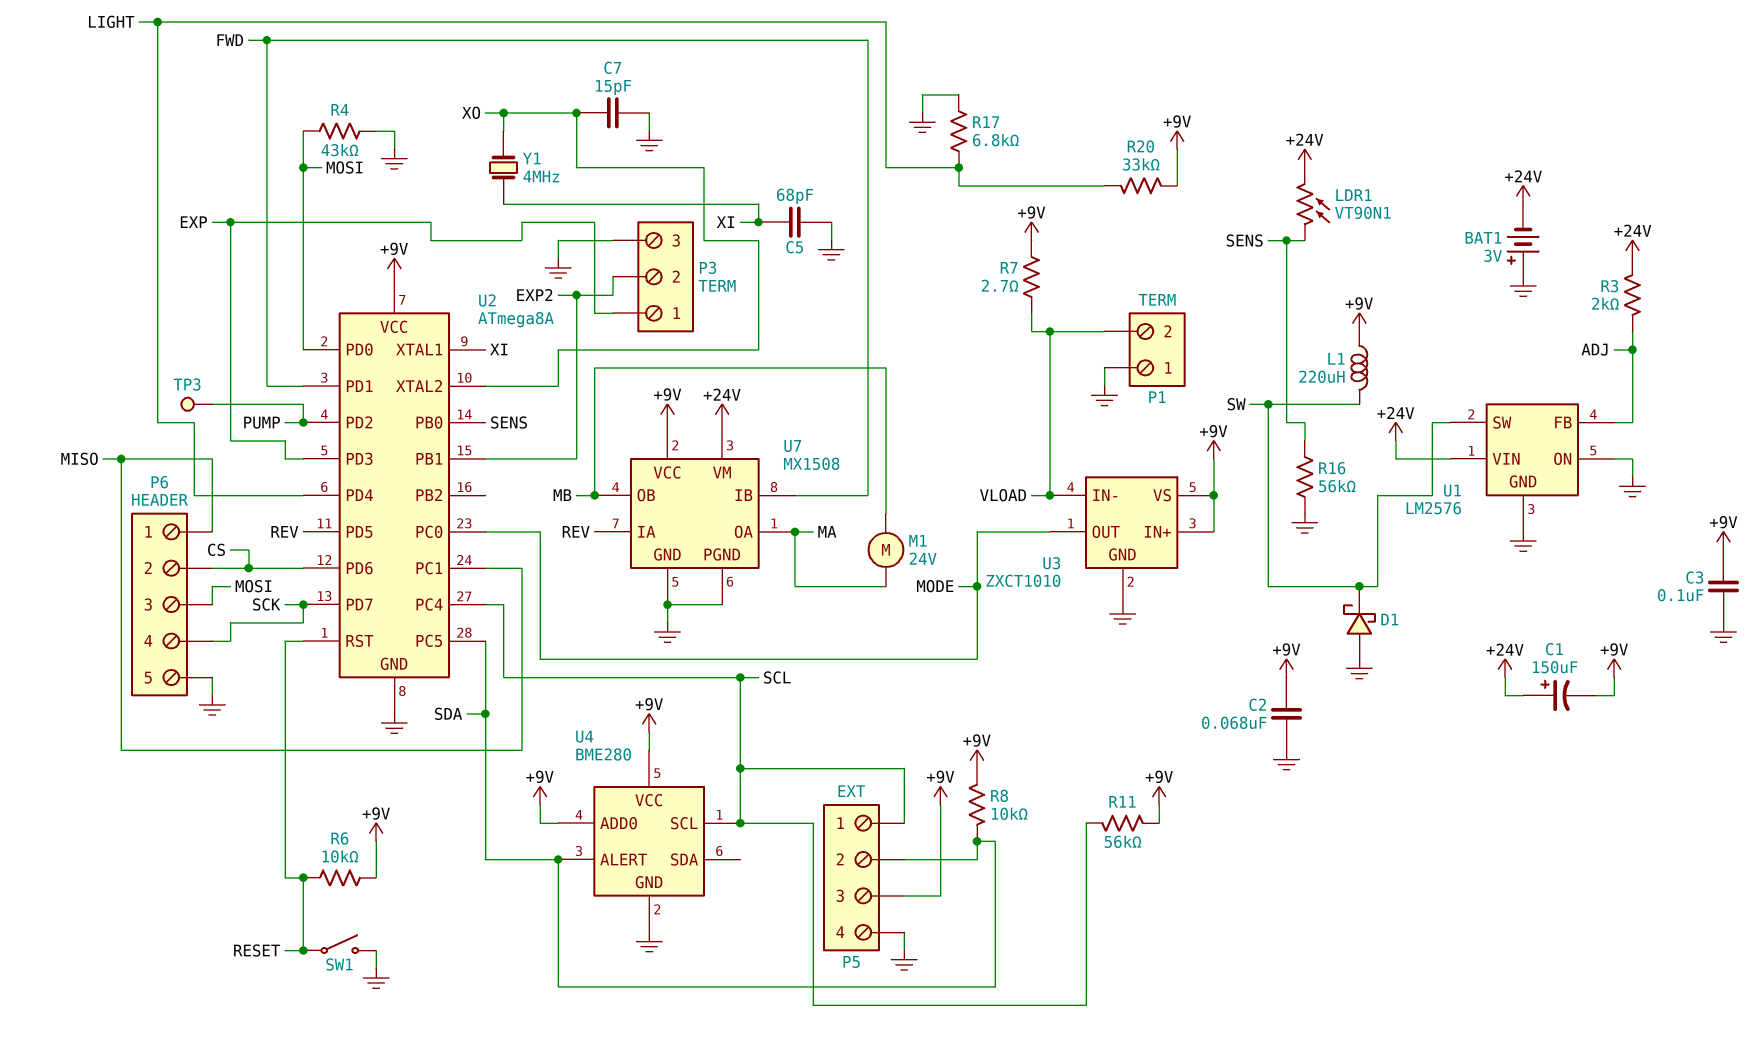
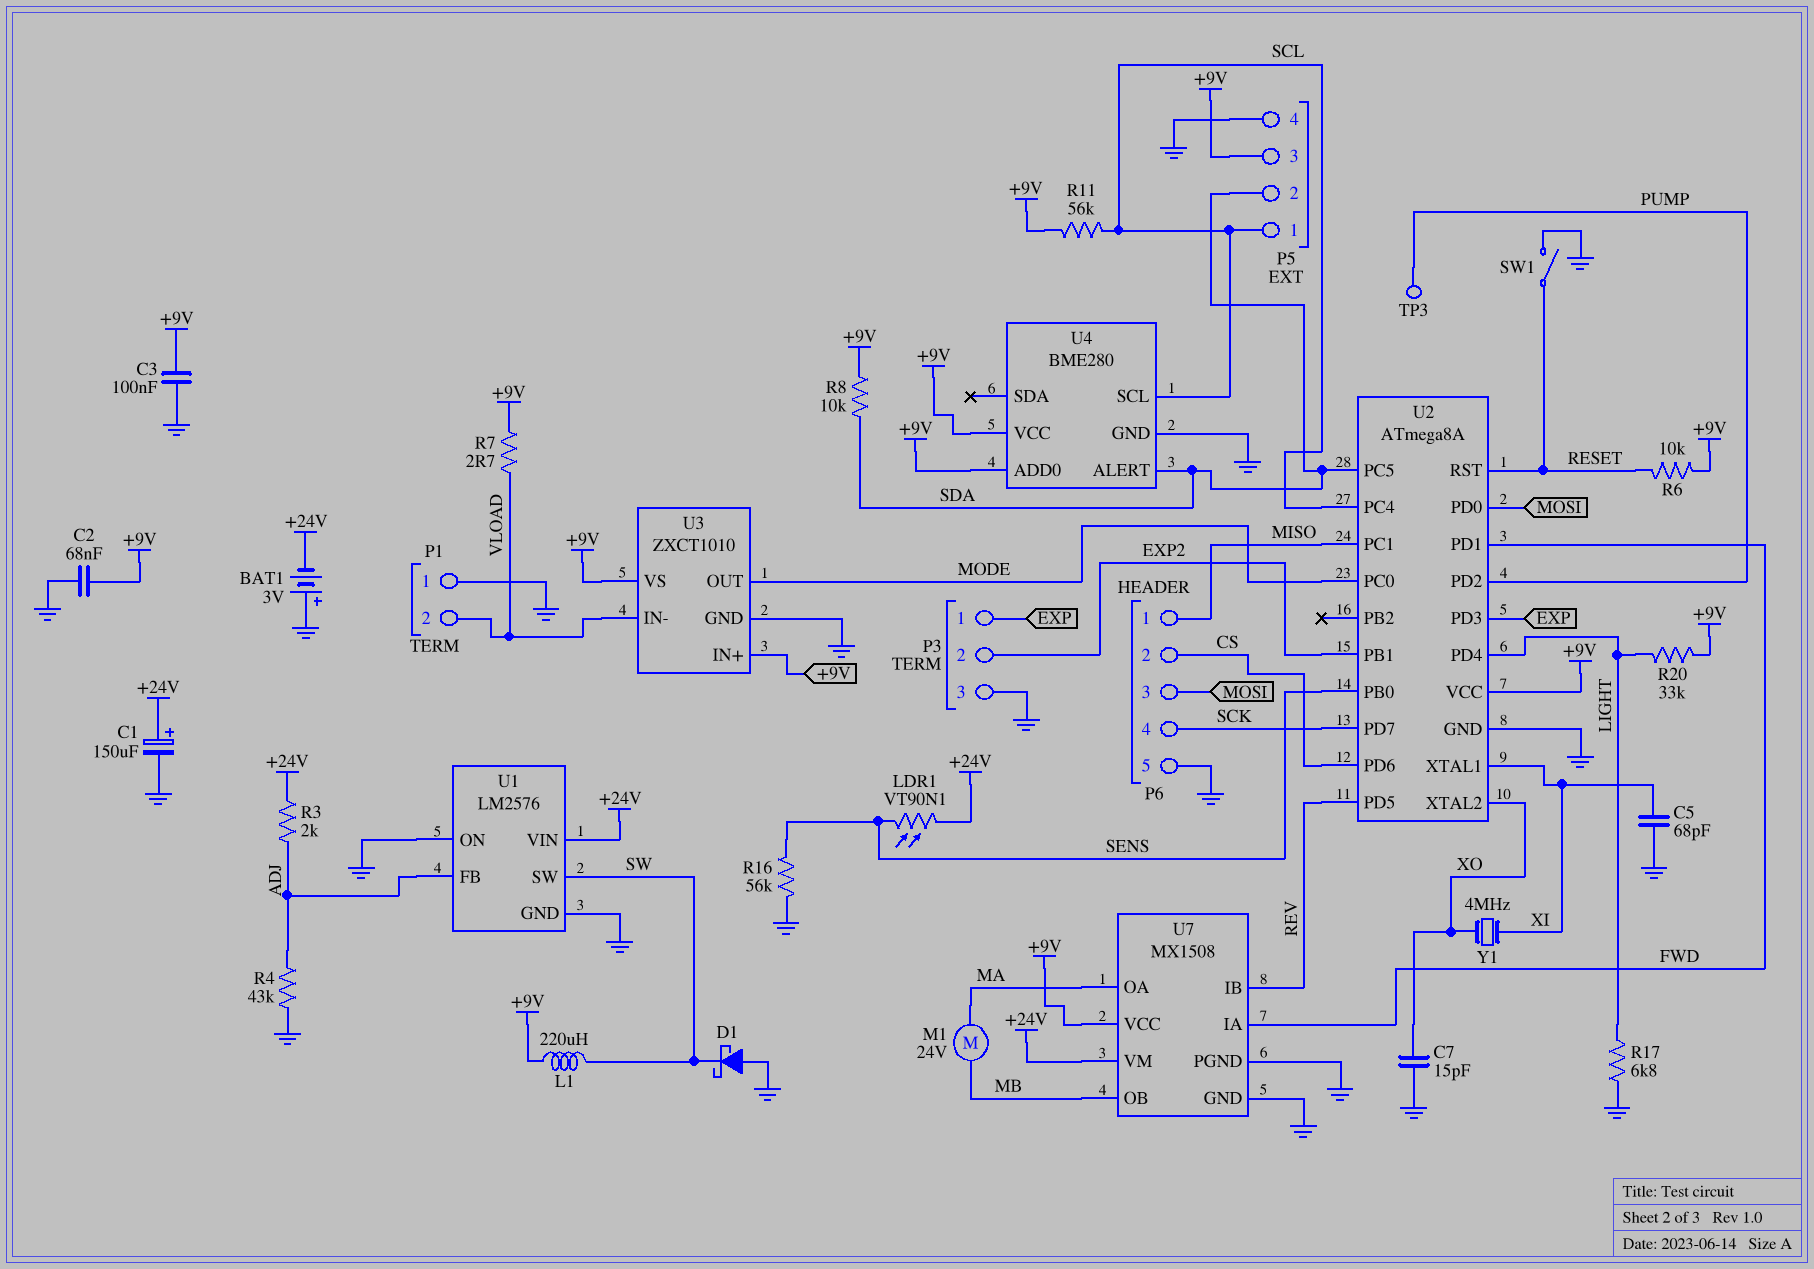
C1: 150uF (plus +24V, minus +9V) -> 150uF (plus +24V, minus GND)
R4: 43k (GND, MOSI) -> 43k (ADJ, GND)
U7 pin IA: REV -> FWD
U7 pin IB: FWD -> REV

